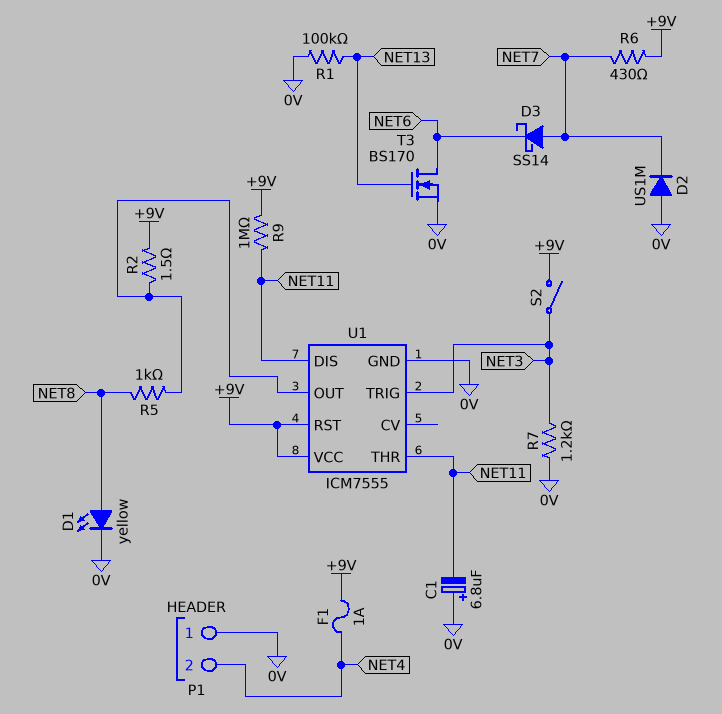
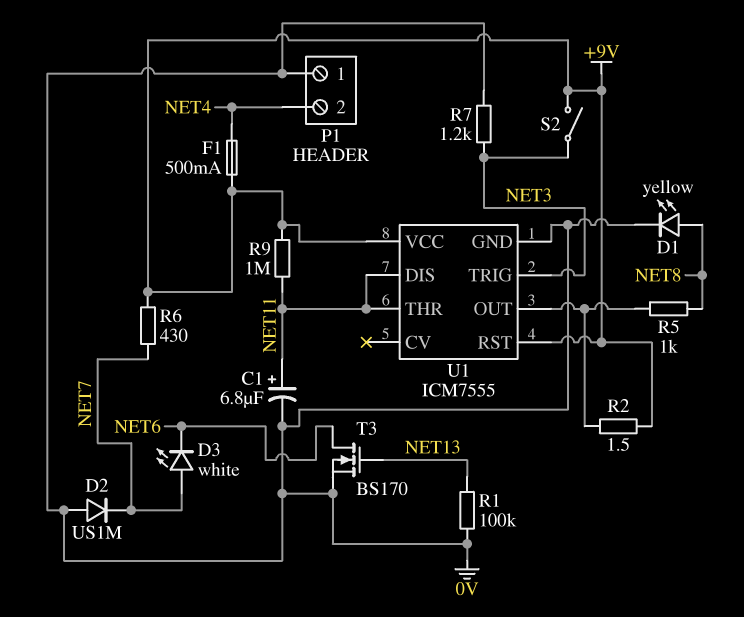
C1: 6.8uF (plus 0V, minus NET11) -> 6.8uF (plus NET11, minus 0V)
D3: schottky SS14 (A NET7, K NET6) -> LED white (A NET7, K NET6)
F1: 1A (+9V, NET4) -> 500mA (+9V, NET4)

